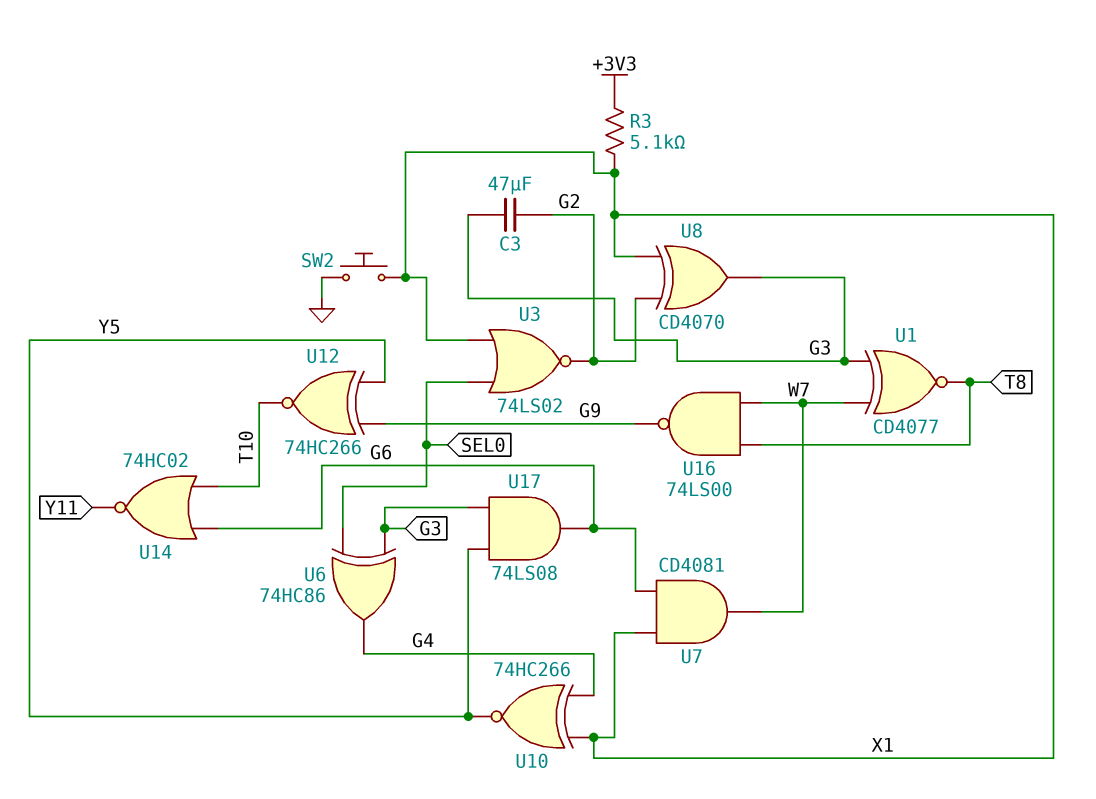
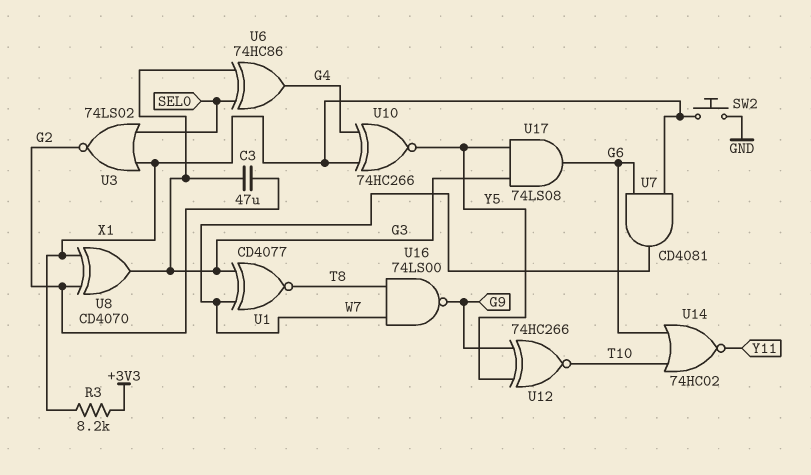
R3: 5.1k (+3V3, X1) -> 8.2k (+3V3, X1)

